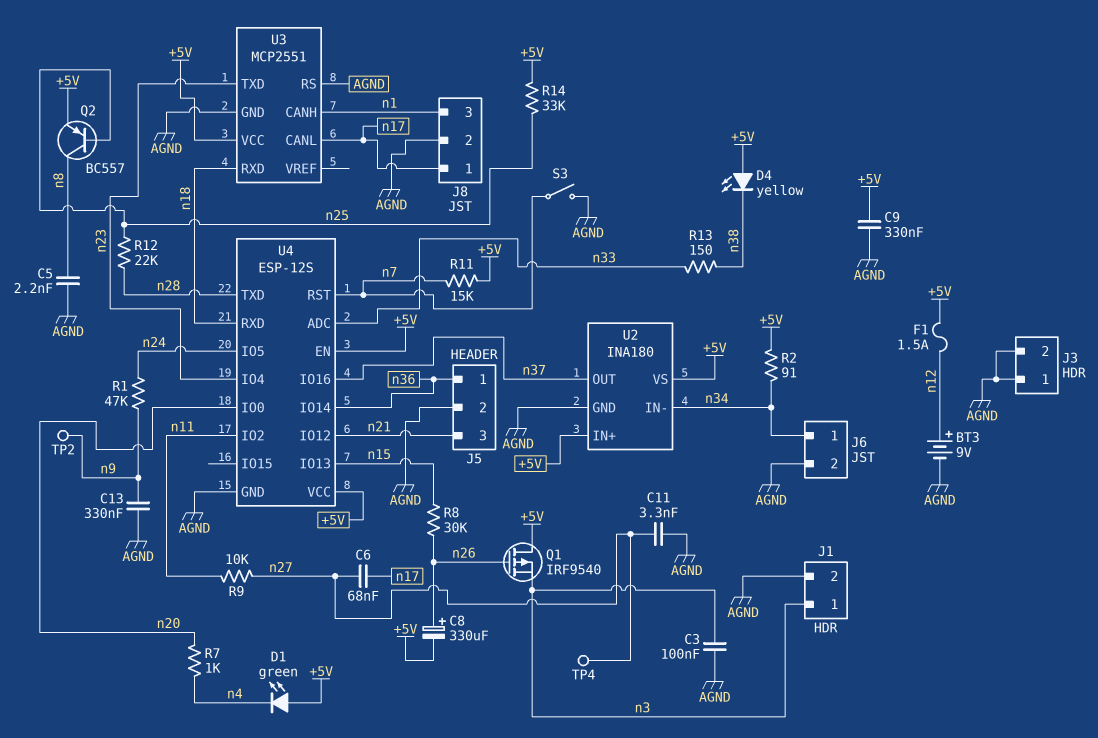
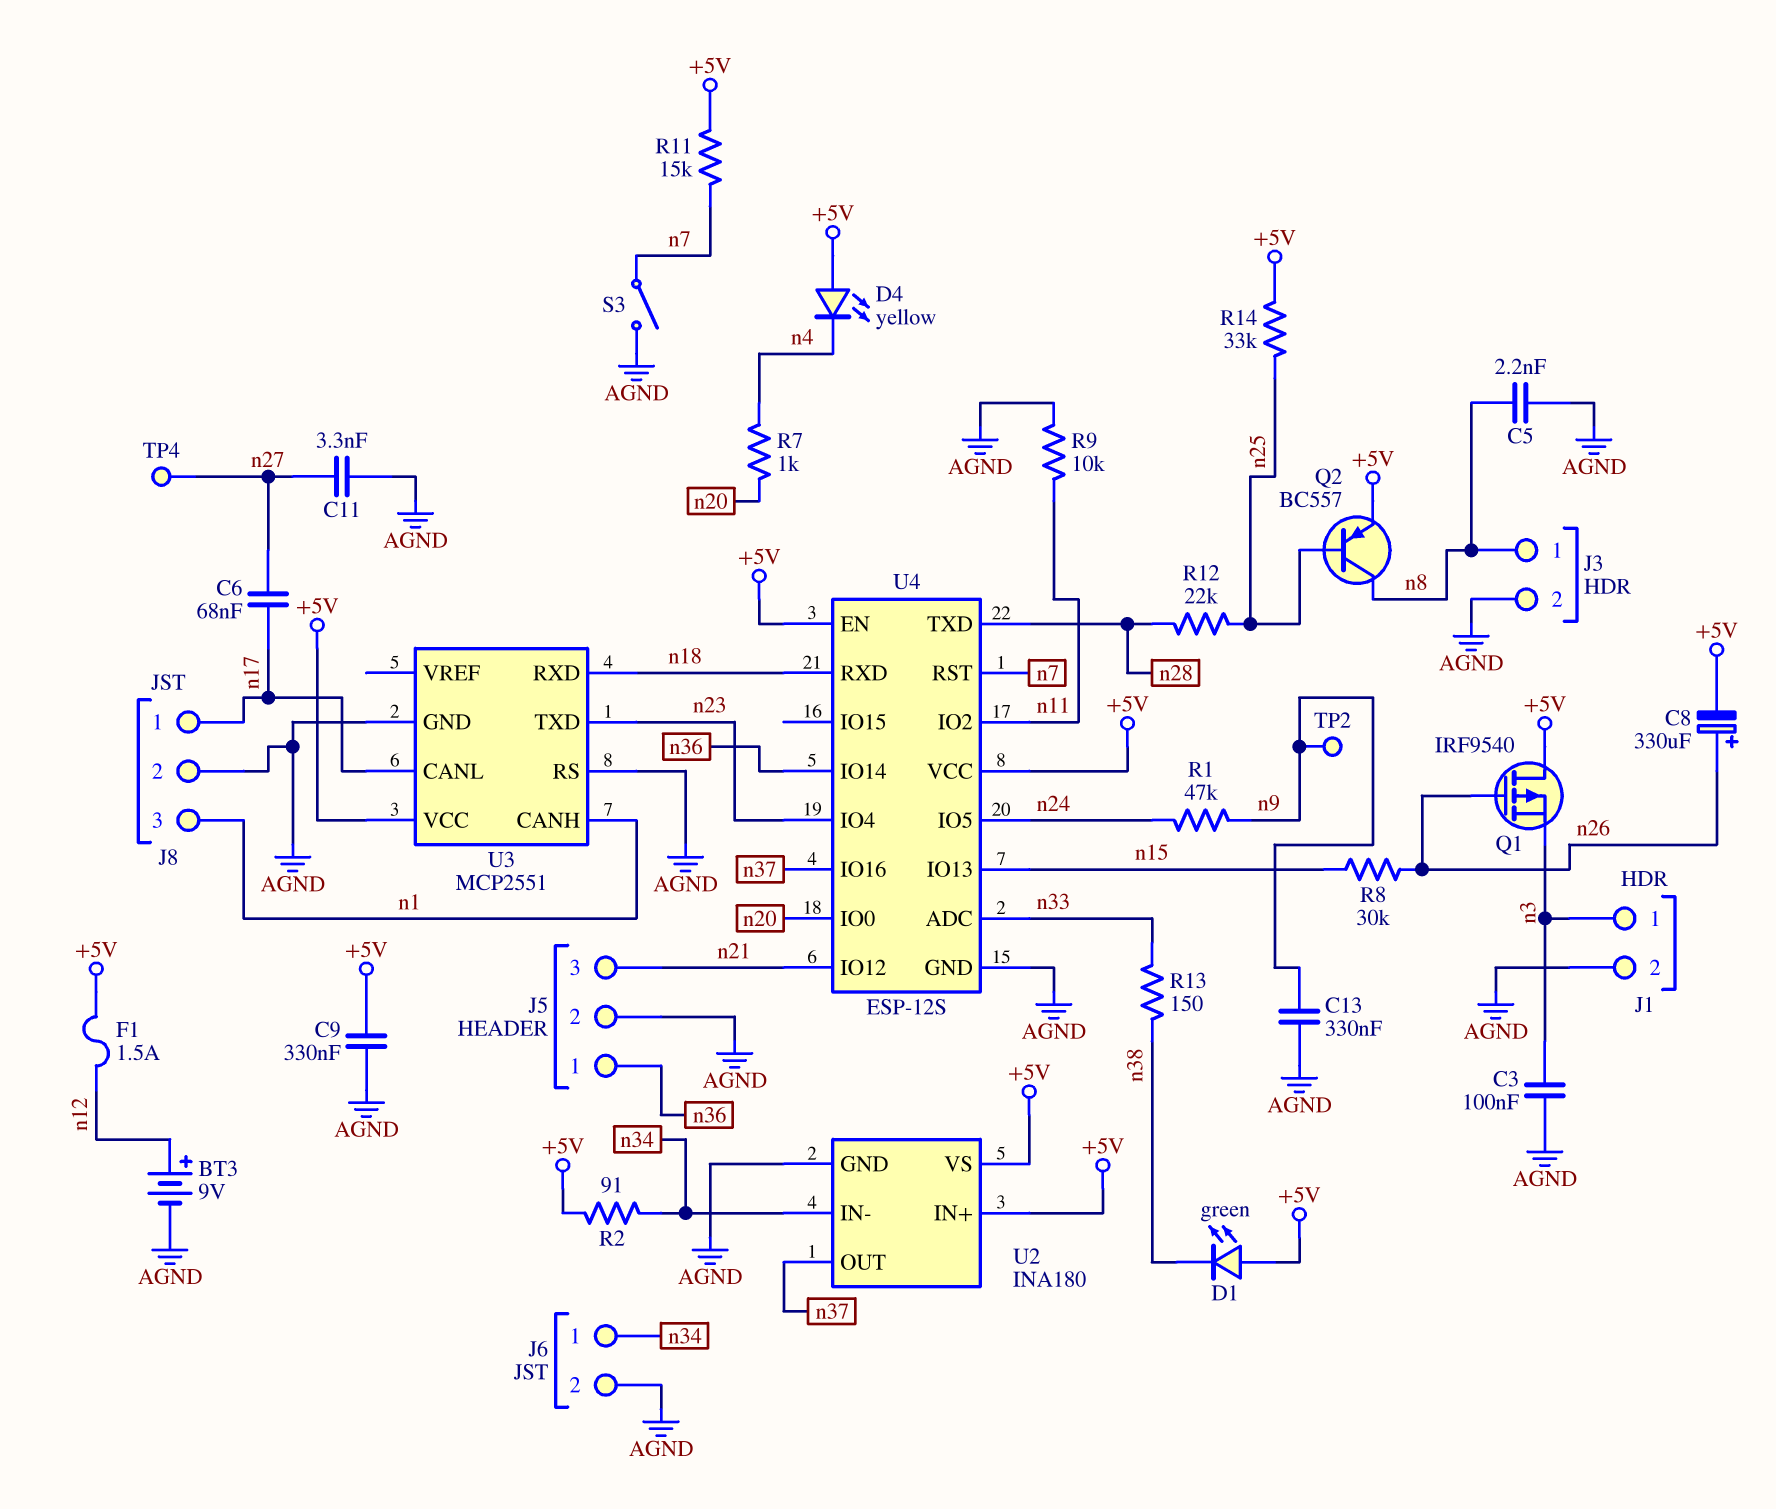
D1: LED green (A +5V, K n4) -> LED green (A +5V, K n38)
D4: LED yellow (A +5V, K n38) -> LED yellow (A +5V, K n4)
J3 pin 1: AGND -> n8
R9: 10k (n11, n27) -> 10k (AGND, n11)

